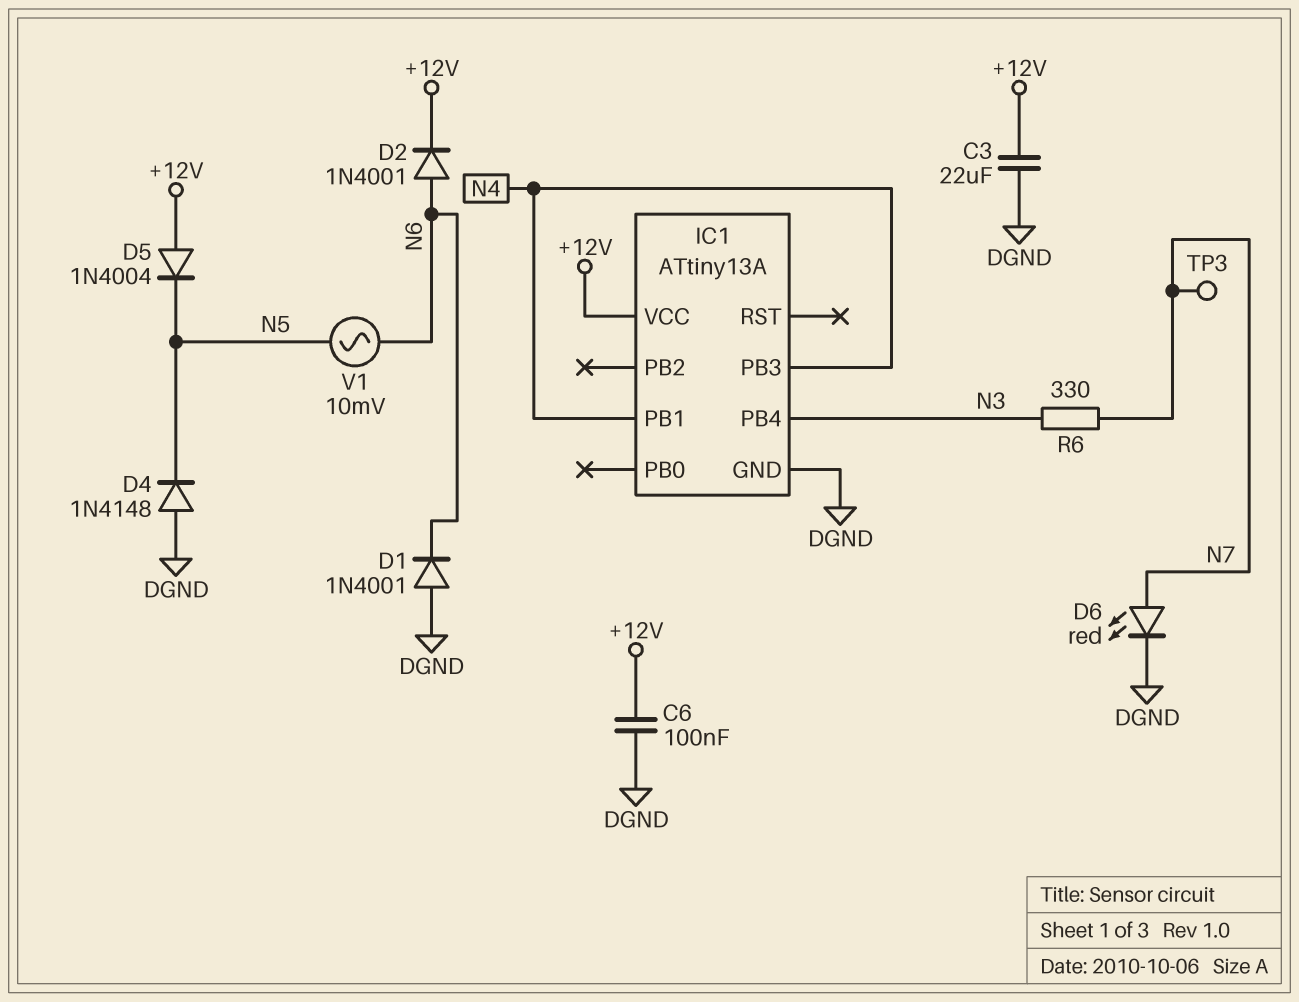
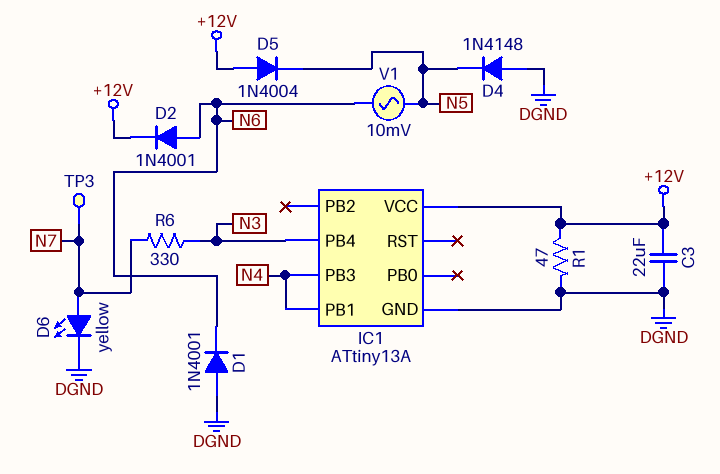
C6: 100nF (+12V, DGND) -> none
D6: LED red (A N7, K DGND) -> LED yellow (A N7, K DGND)
R1: none -> 47 (+12V, DGND)

